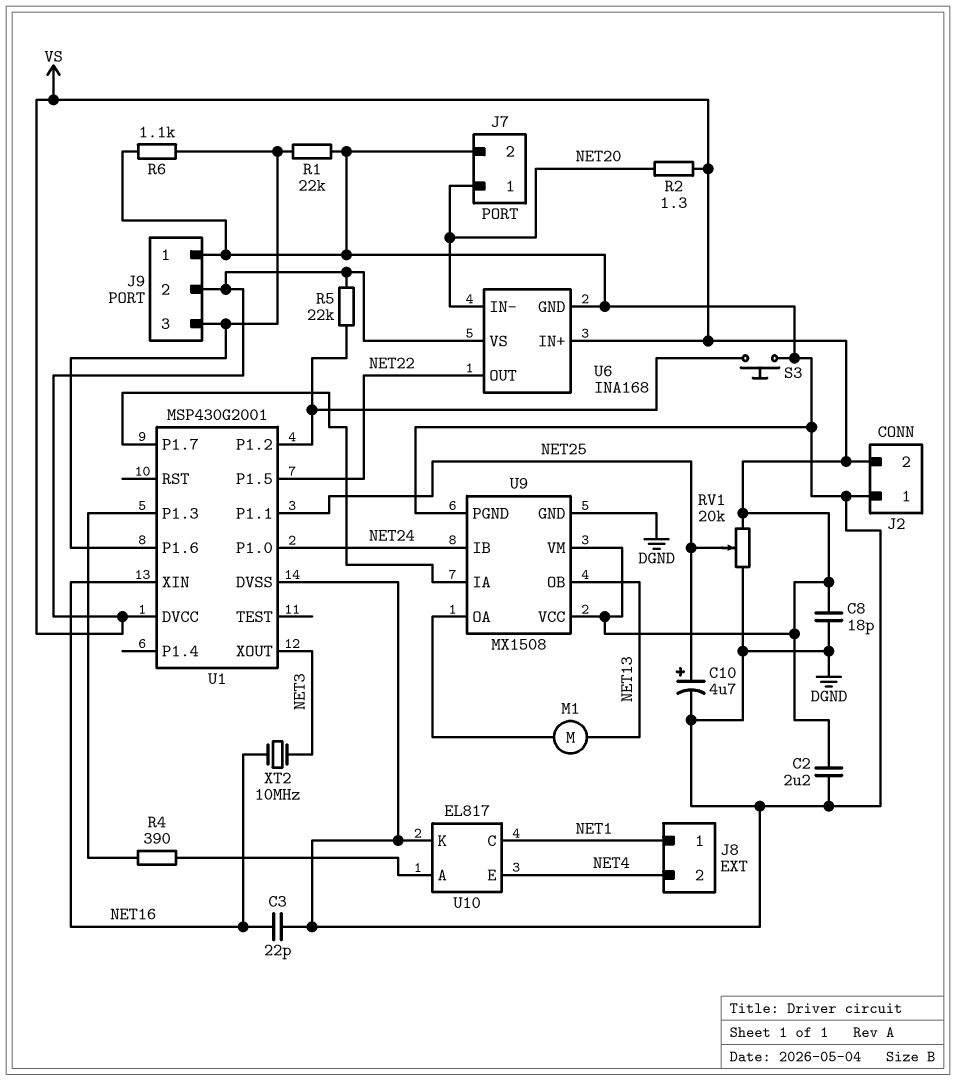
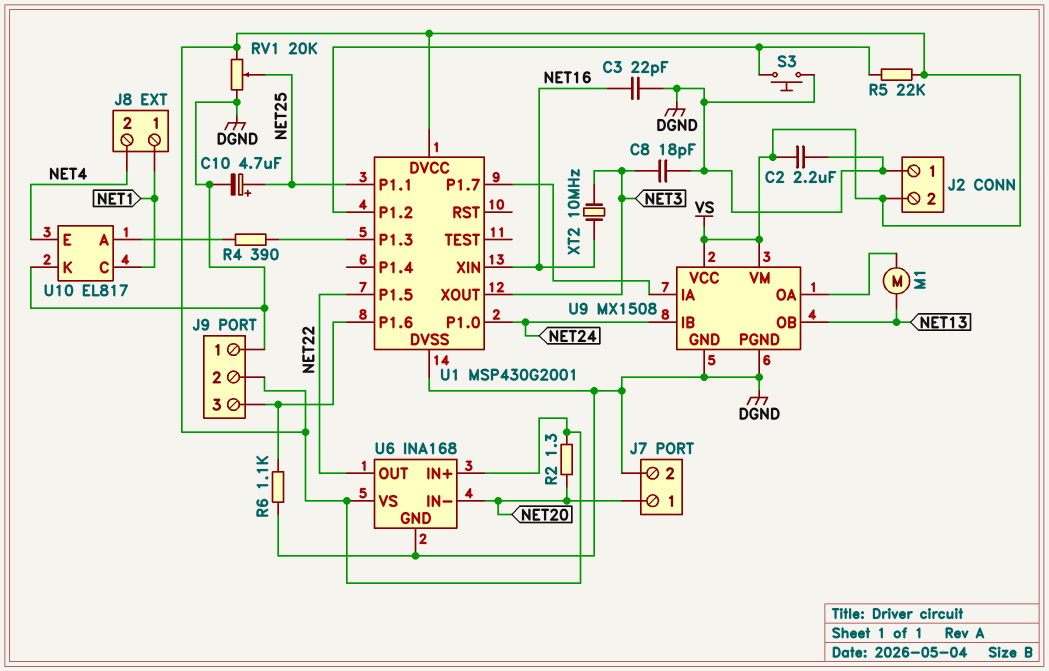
C8: 18pF (DGND, VS) -> 18pF (DGND, NET3)
R1: 22k (DGND, J9/3) -> none

